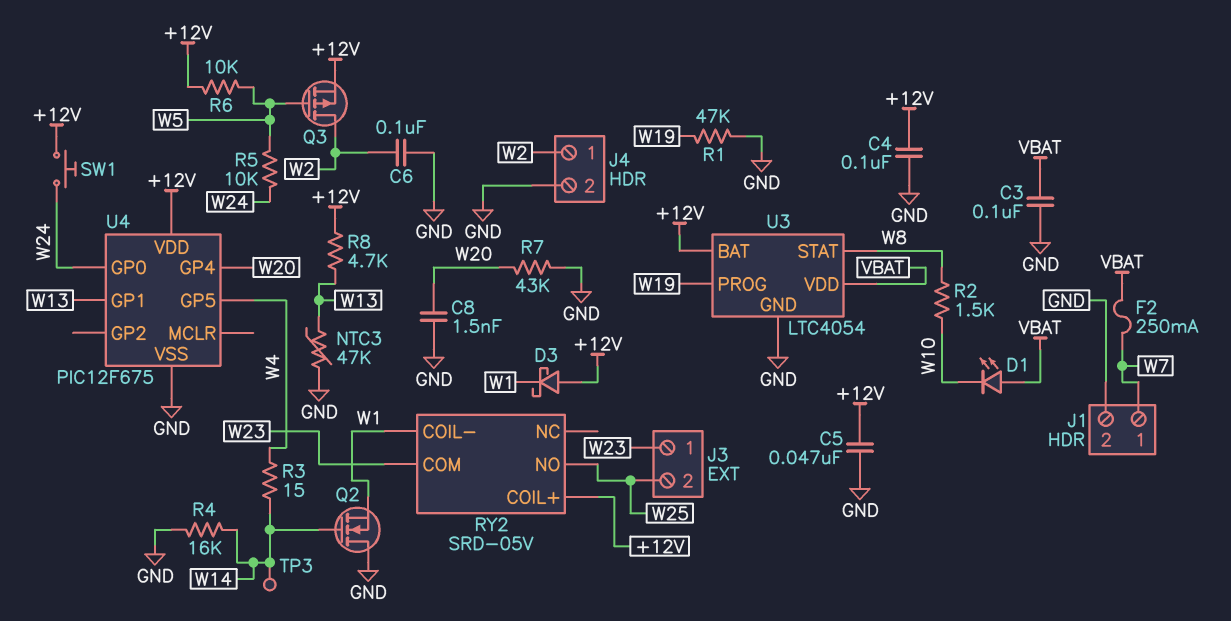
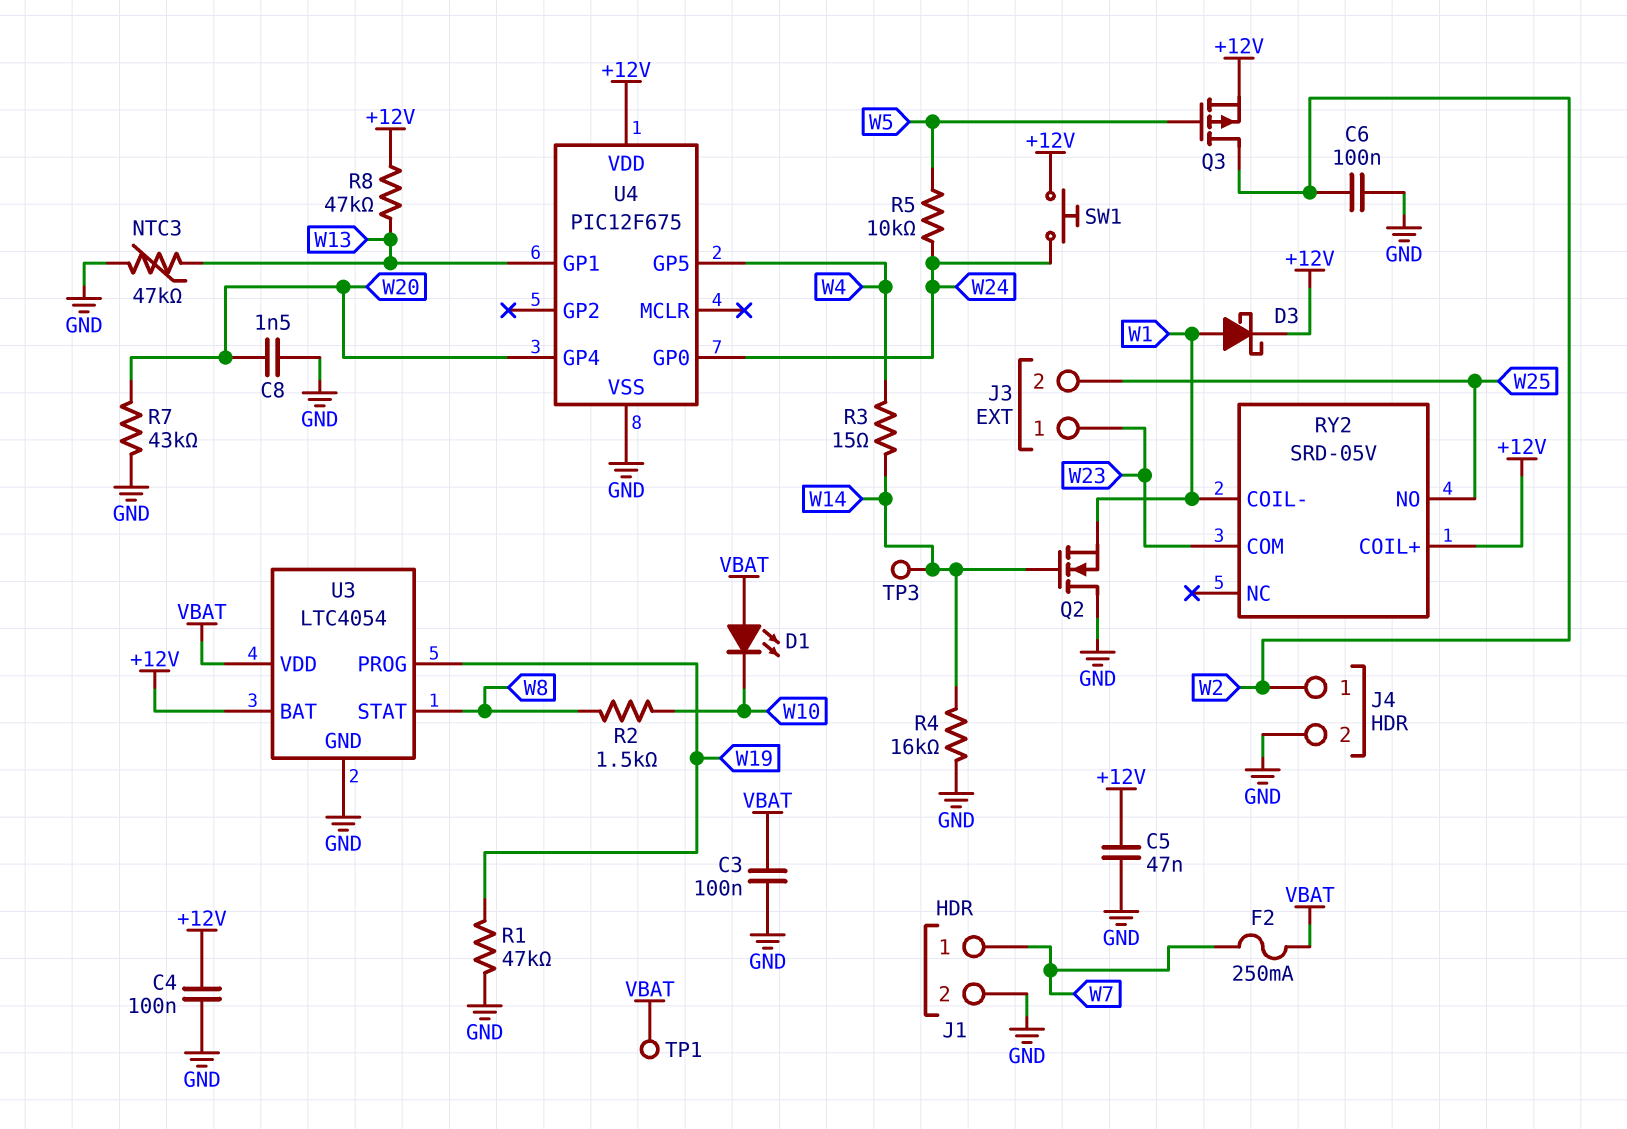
D3: schottky (A +12V, K W1) -> schottky (A W1, K +12V)
R6: 10k (+12V, W5) -> none
R8: 4.7k (+12V, W13) -> 47k (+12V, W13)
TP1: none -> test point (VBAT)

